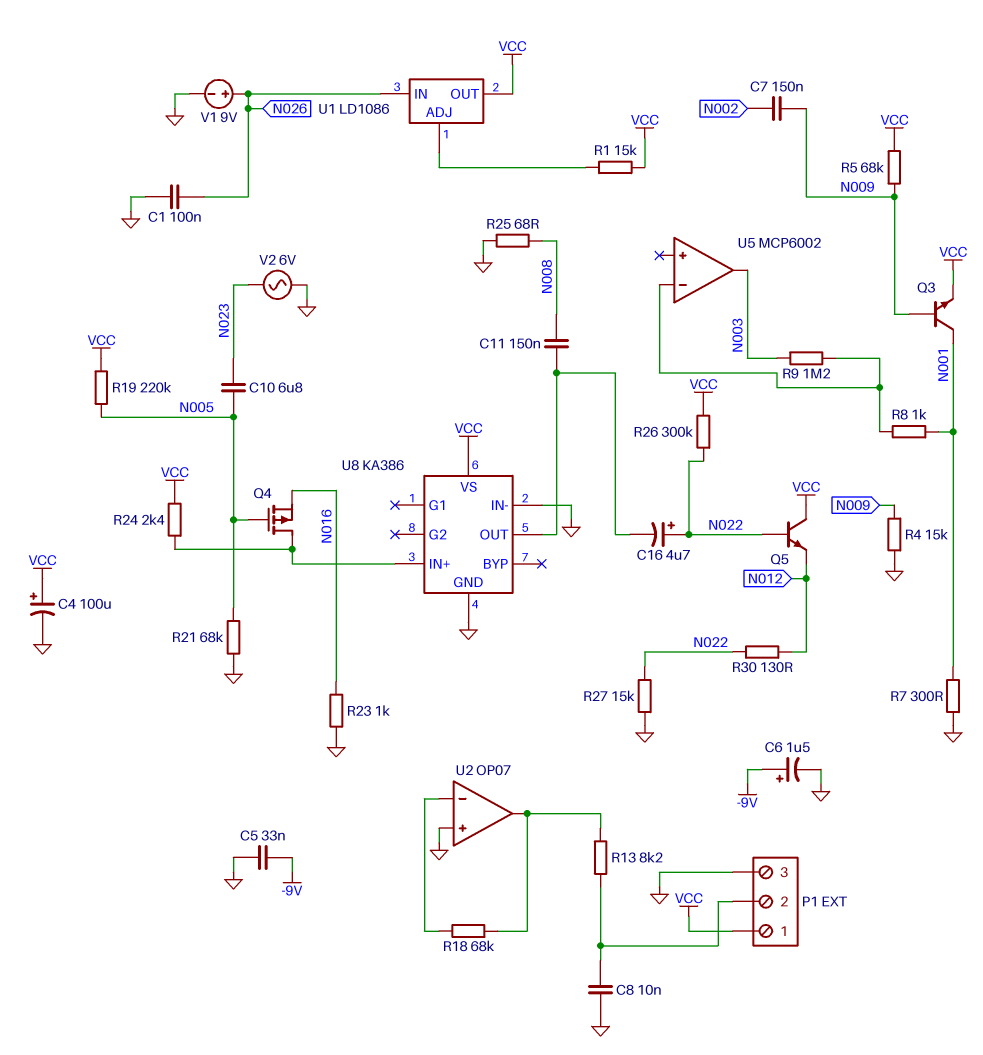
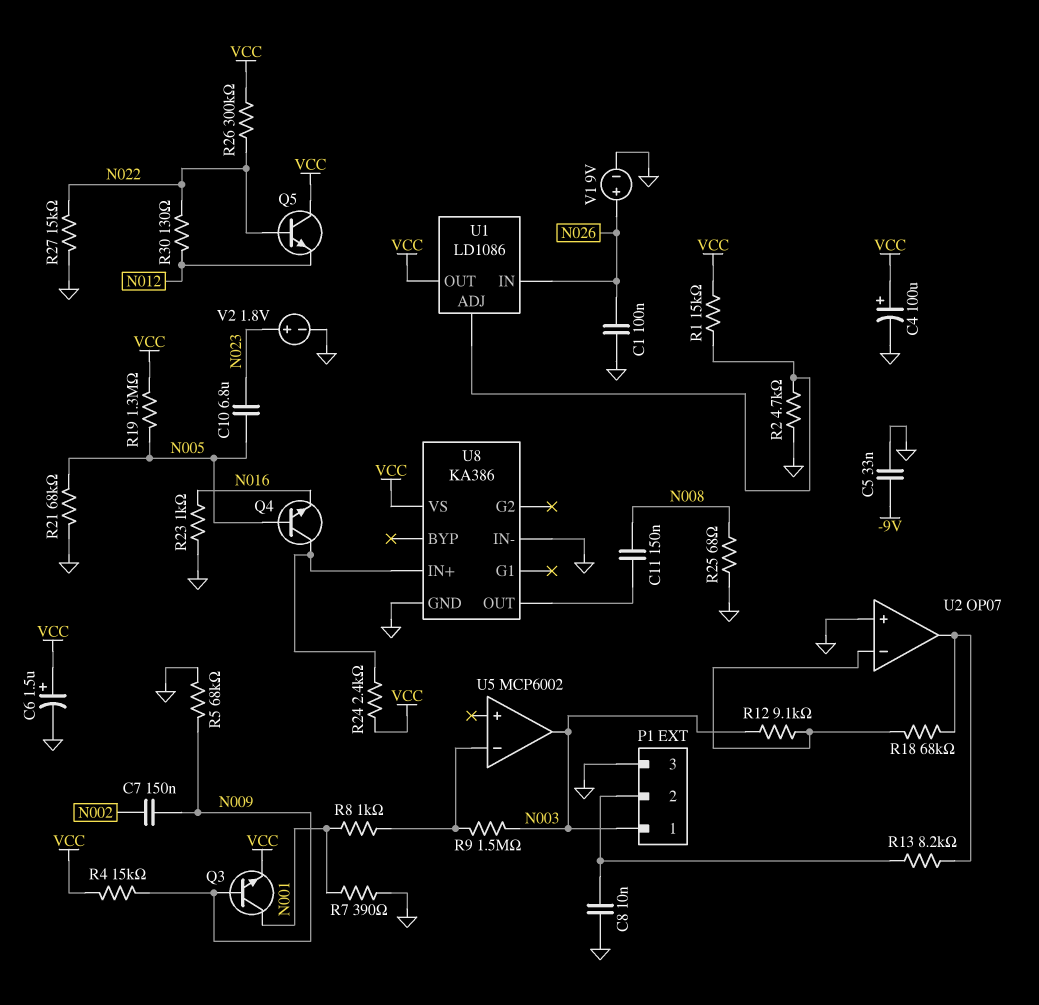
C6: 1.5uF (plus -9V, minus GND) -> 1.5uF (plus VCC, minus GND)
C16: 4.7uF (plus N022, minus U8/OUT) -> none
P1 pin 1: VCC -> N003
Q4: PMOS (G N005, D U8/IN+, S N016) -> NPN (B N005, C U8/IN+, E N016)
R2: none -> 4.7k (GND, U1/ADJ)
R4: 15k (GND, N009) -> 15k (N009, VCC)
R5: 68k (N009, VCC) -> 68k (GND, N009)
R7: 300 (GND, N001) -> 390 (GND, N001)
R9: 1.2M (N003, U5/in-) -> 1.5M (N003, U5/in-)
R12: none -> 9.1k (N003, U2/in-)
R19: 220k (N005, VCC) -> 1.3M (N005, VCC)
V2: AC 6V (GND, N023) -> 1.8V (plus N023, minus GND)

